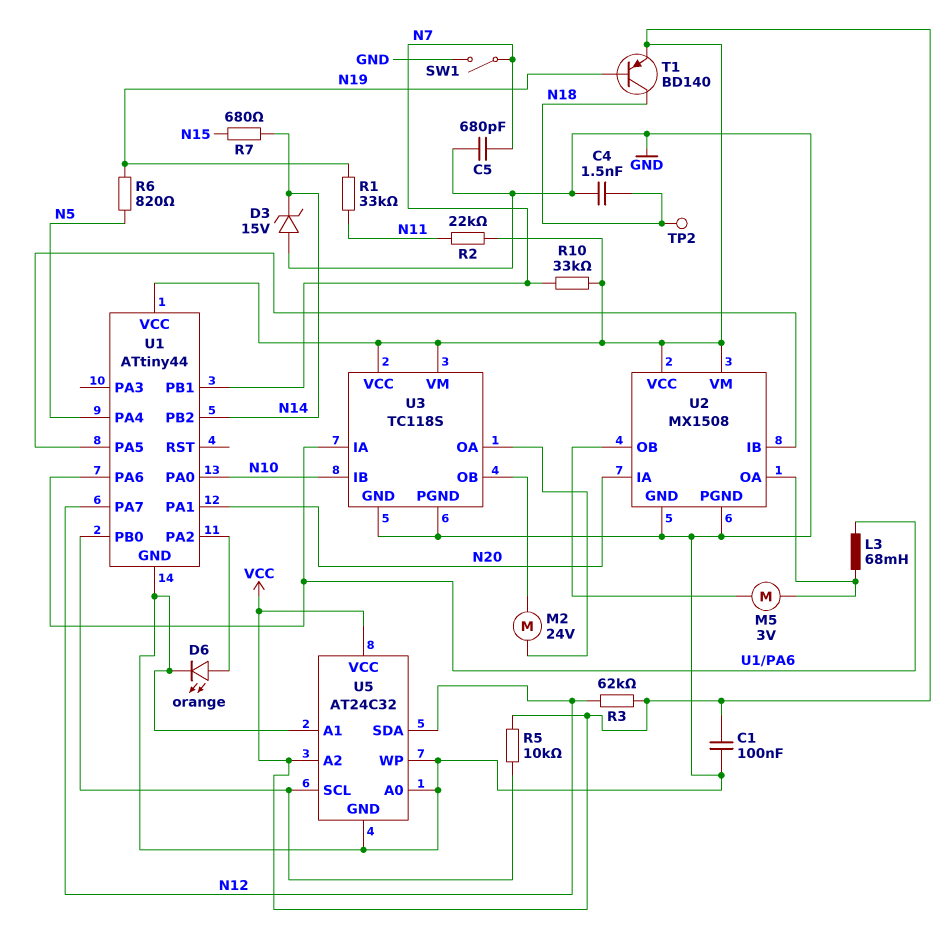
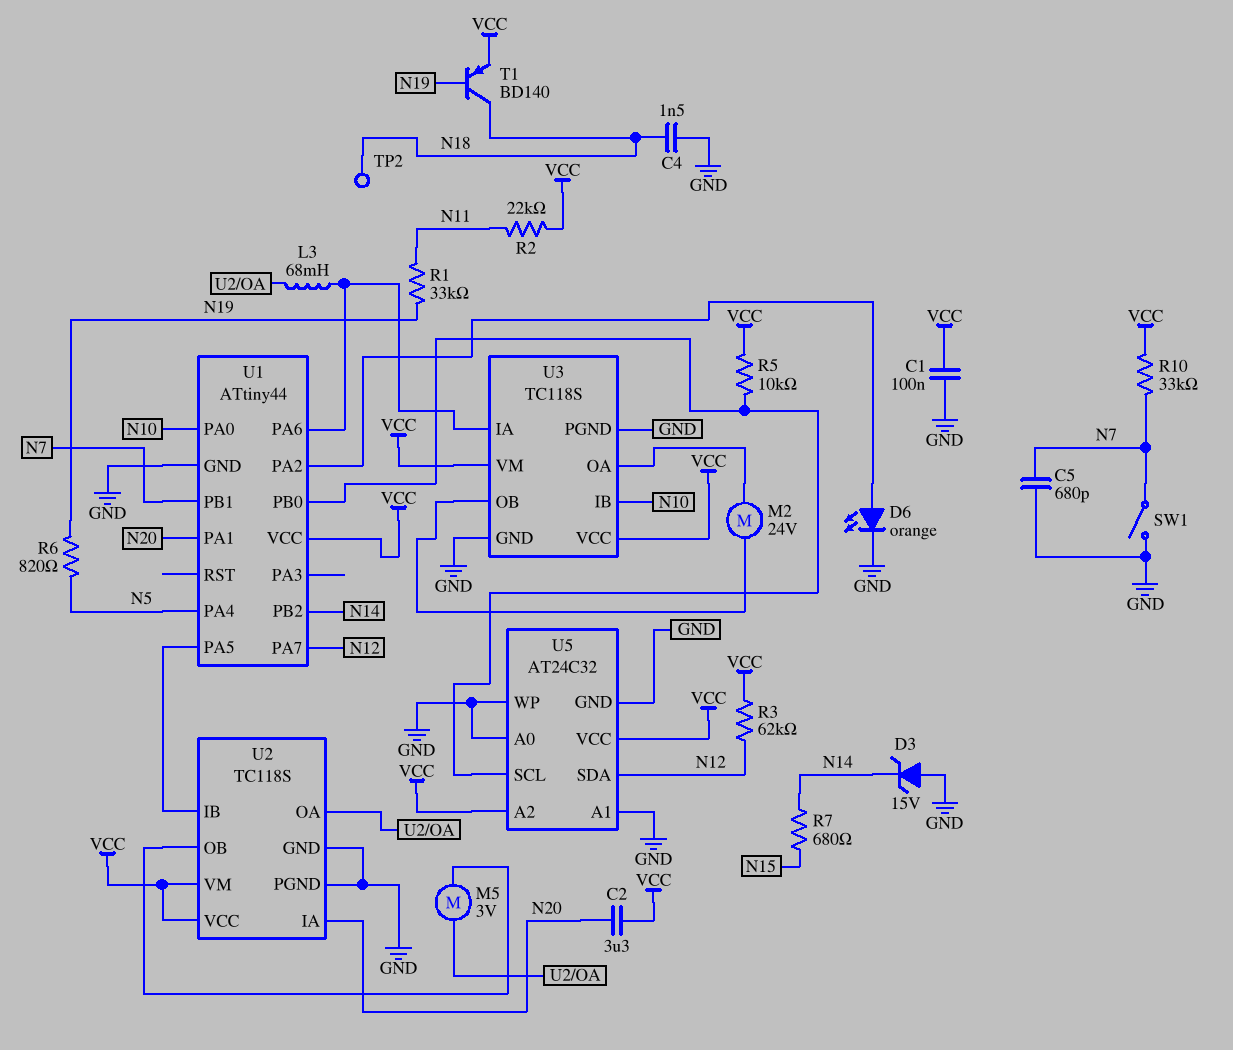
C2: none -> 3.3uF (N20, VCC)
U2: MX1508 -> TC118S

